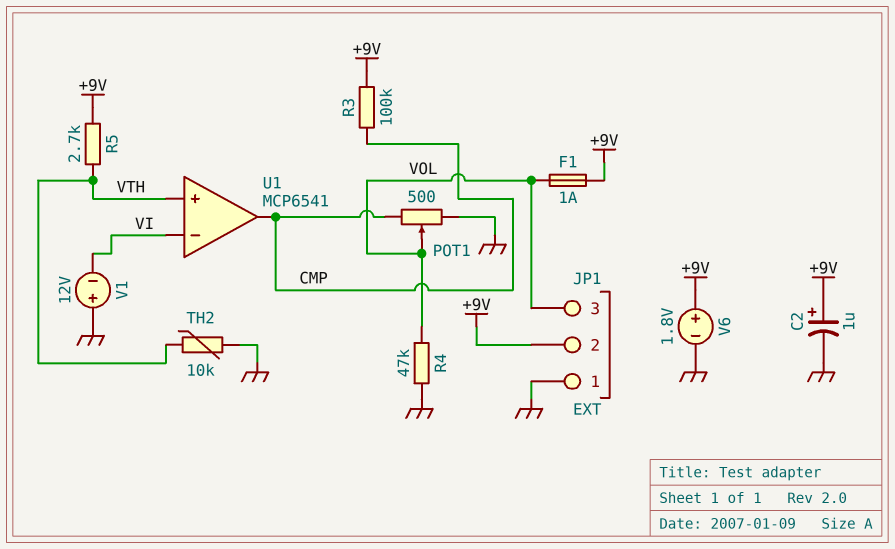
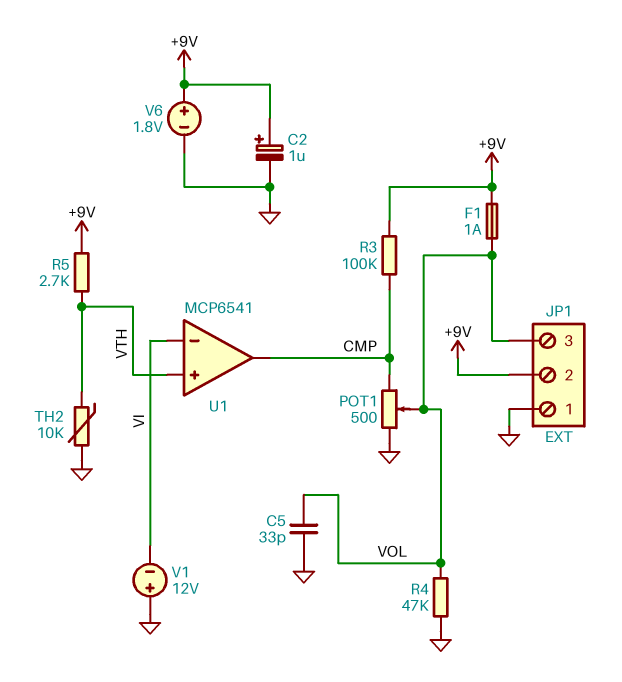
C5: none -> 33pF (GND, VOL)

